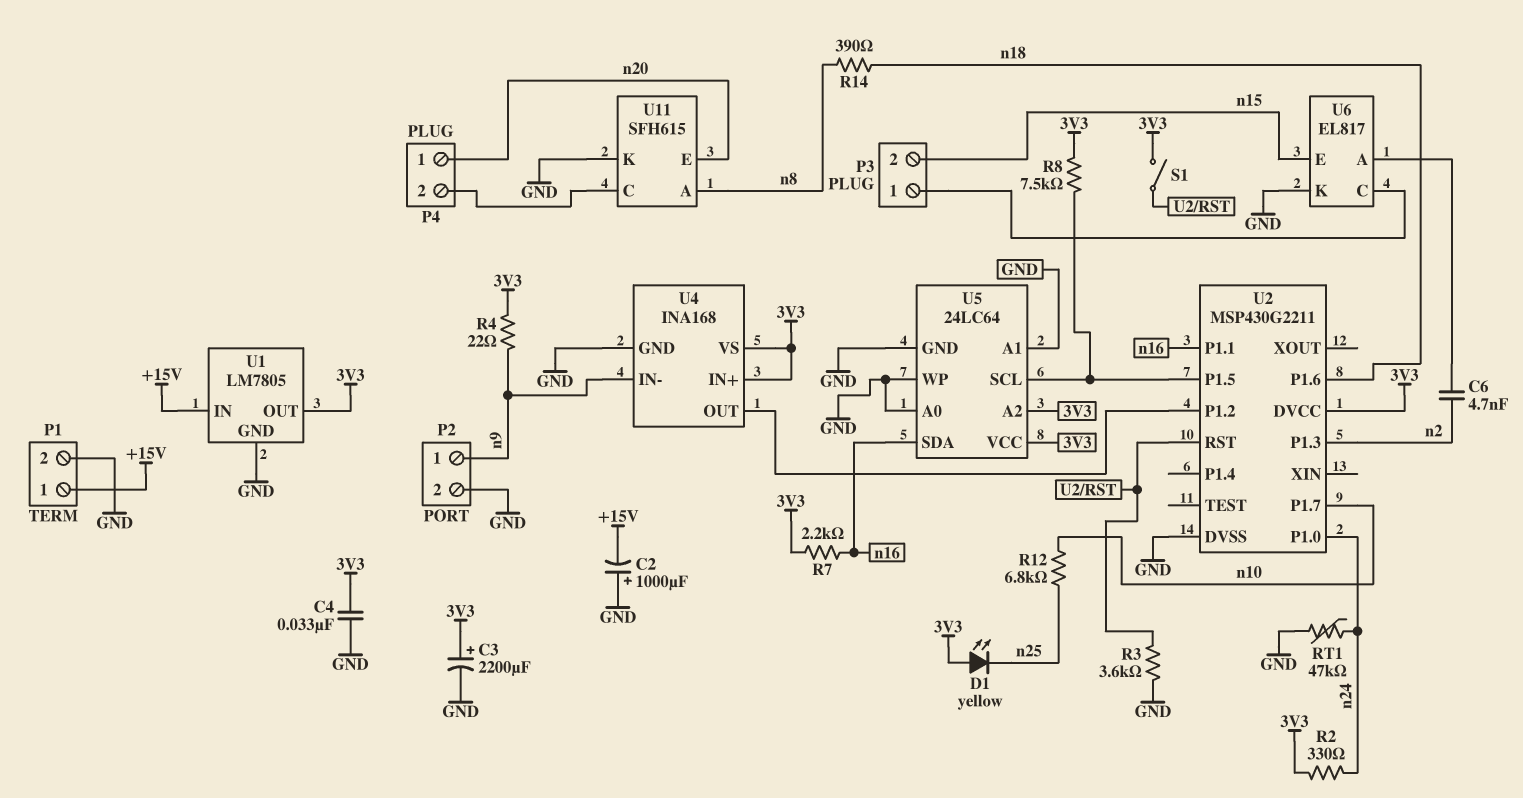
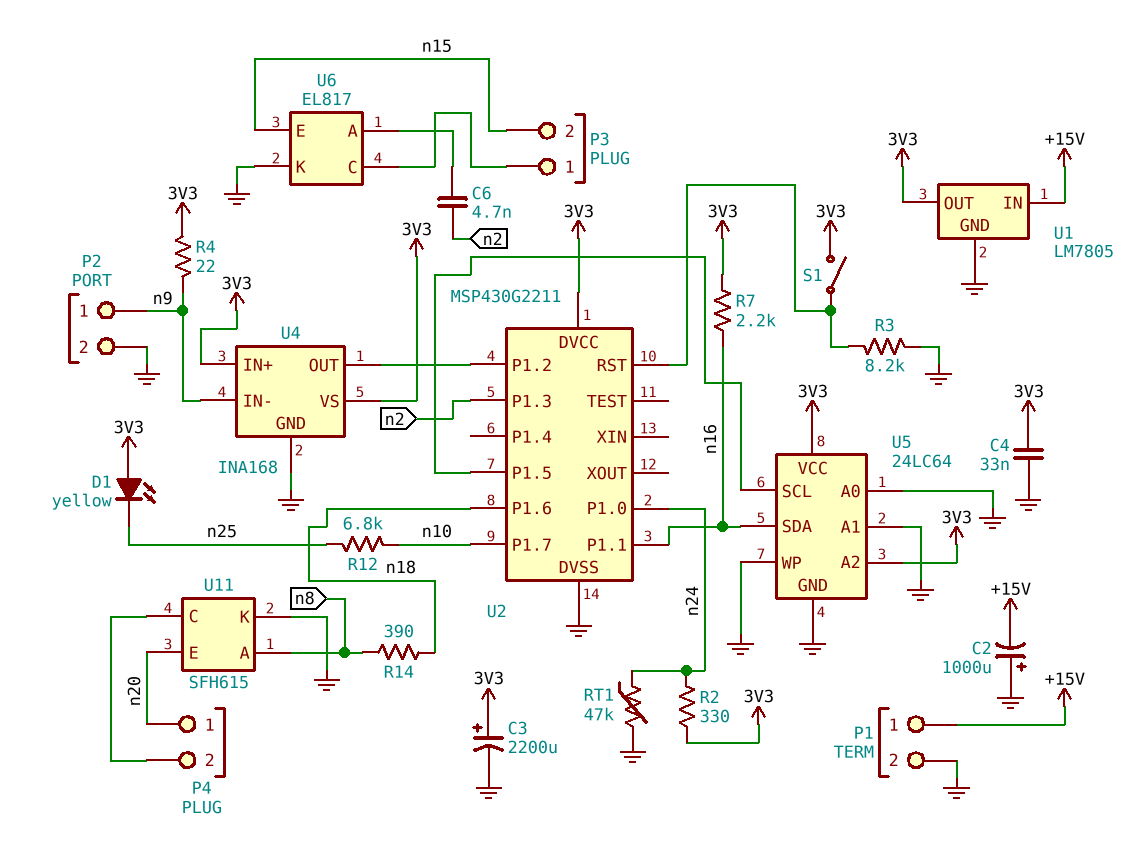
R3: 3.6k (GND, U2/RST) -> 8.2k (GND, U2/RST)
R8: 7.5k (3V3, U2/P1.5) -> none

